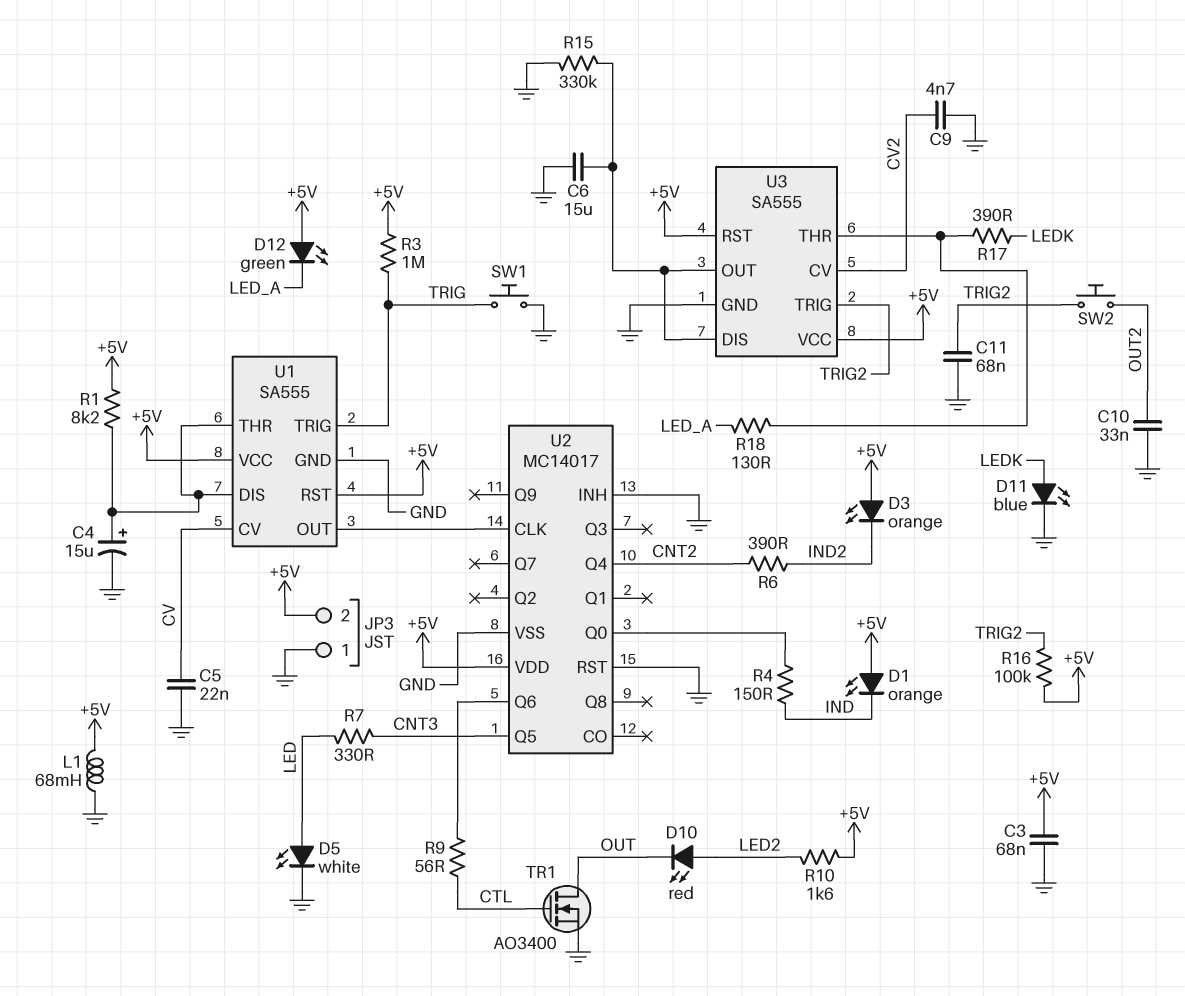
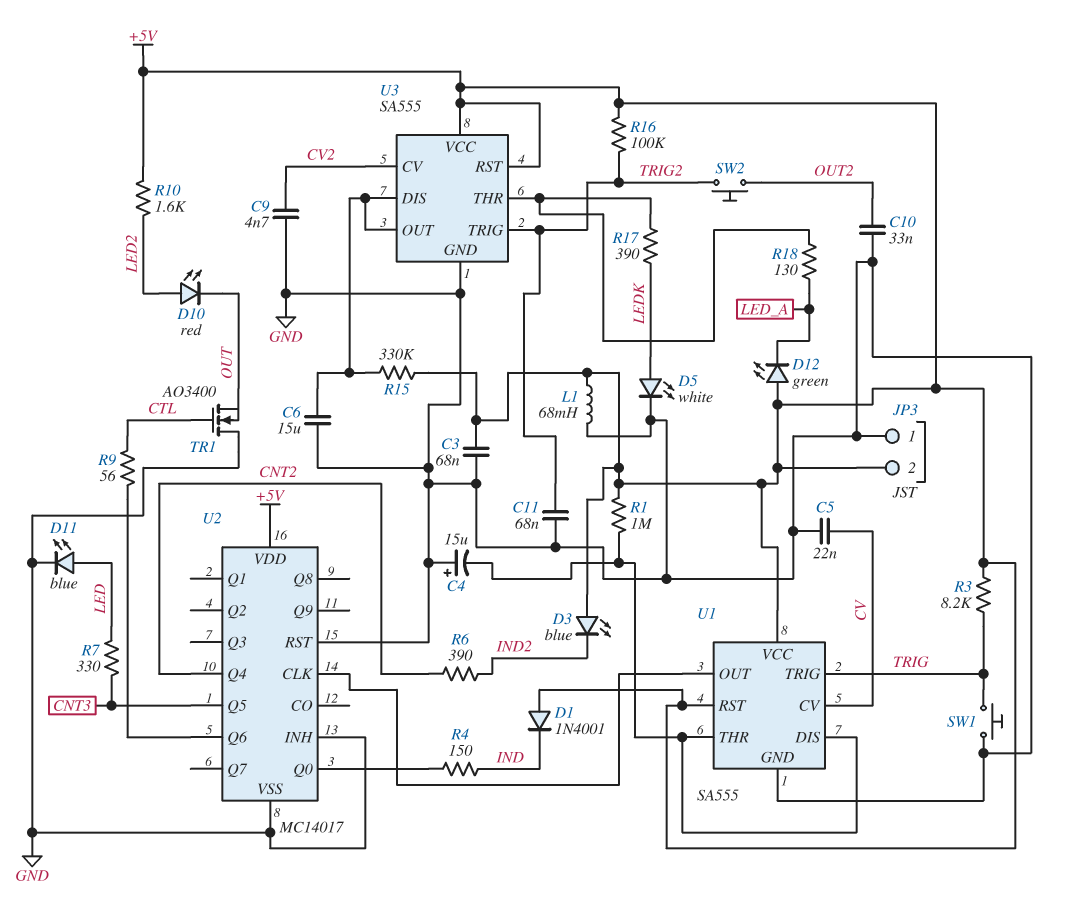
C4: 15uF (plus U1/DIS, minus GND) -> 15uF (plus GND, minus U1/DIS)
D1: LED orange (A +5V, K IND) -> diode 1N4001 (A +5V, K IND)
D3: LED orange (A +5V, K IND2) -> LED blue (A +5V, K IND2)
D5: LED white (A LED, K GND) -> LED white (A LEDK, K GND)
D11: LED blue (A LEDK, K GND) -> LED blue (A LED, K GND)
R1: 8.2k (+5V, U1/DIS) -> 1M (+5V, U1/DIS)
R3: 1M (+5V, TRIG) -> 8.2k (+5V, TRIG)
R15: 330k (GND, U3/DIS) -> 330k (+5V, U3/DIS)
TR1: NMOS AO3400 (G CTL, D OUT, S GND) -> NMOS AO3400 (G CTL, D GND, S OUT)

